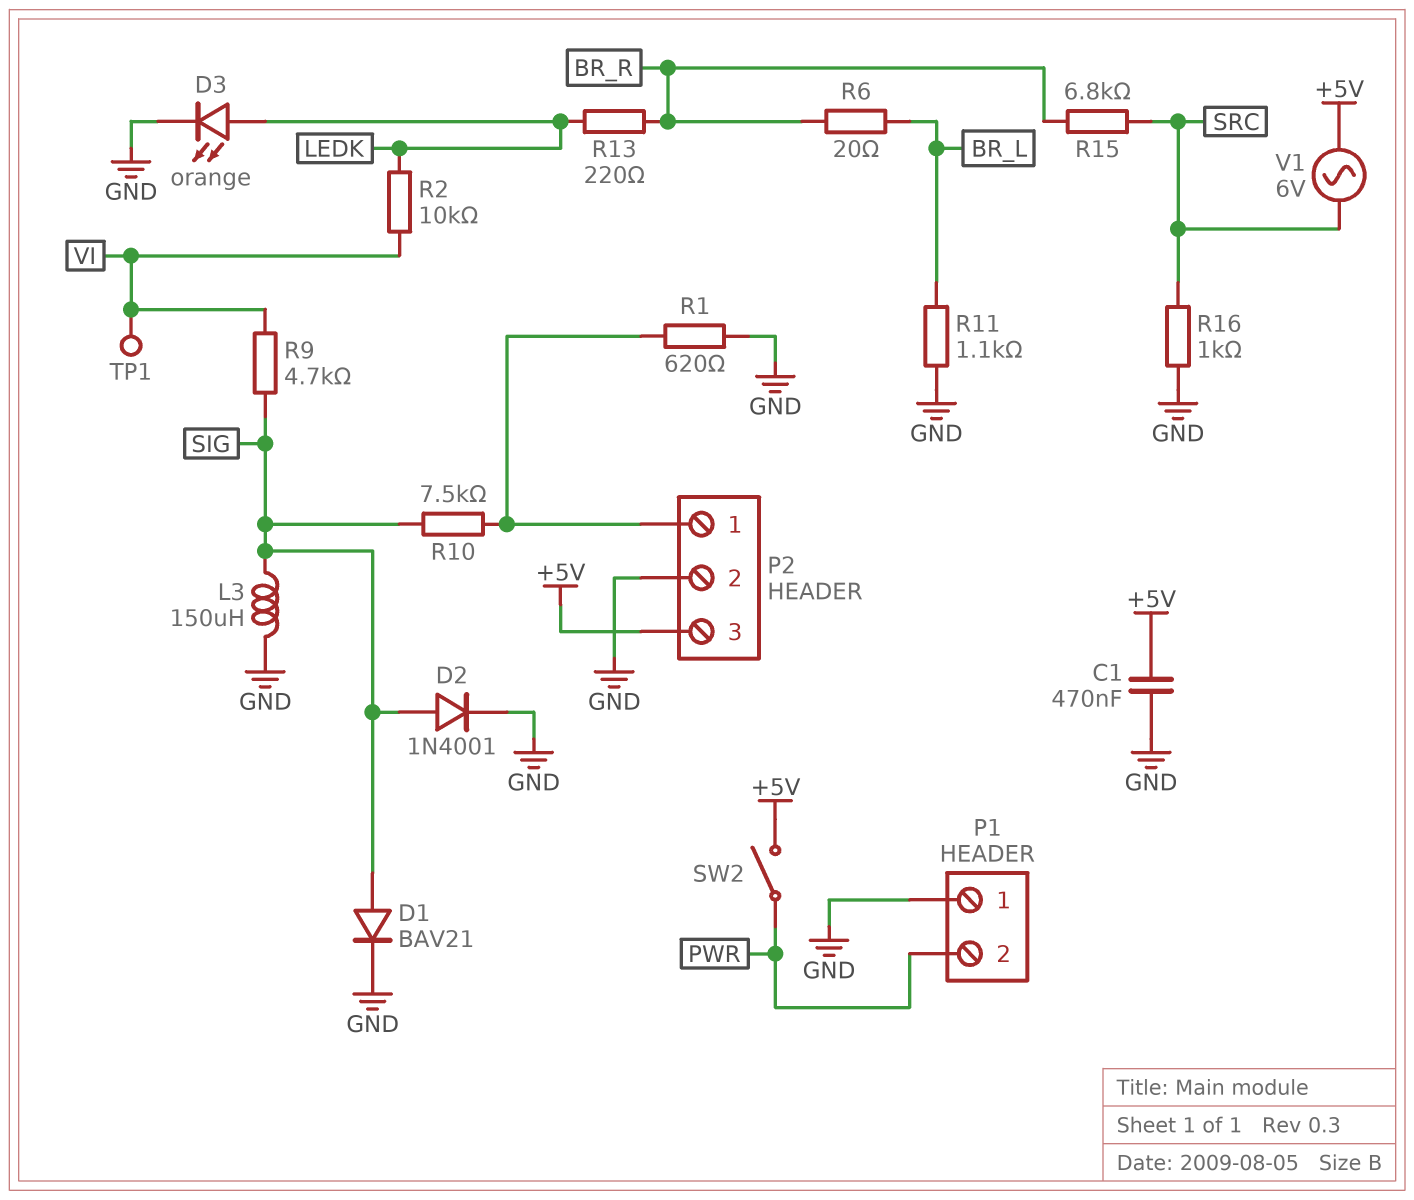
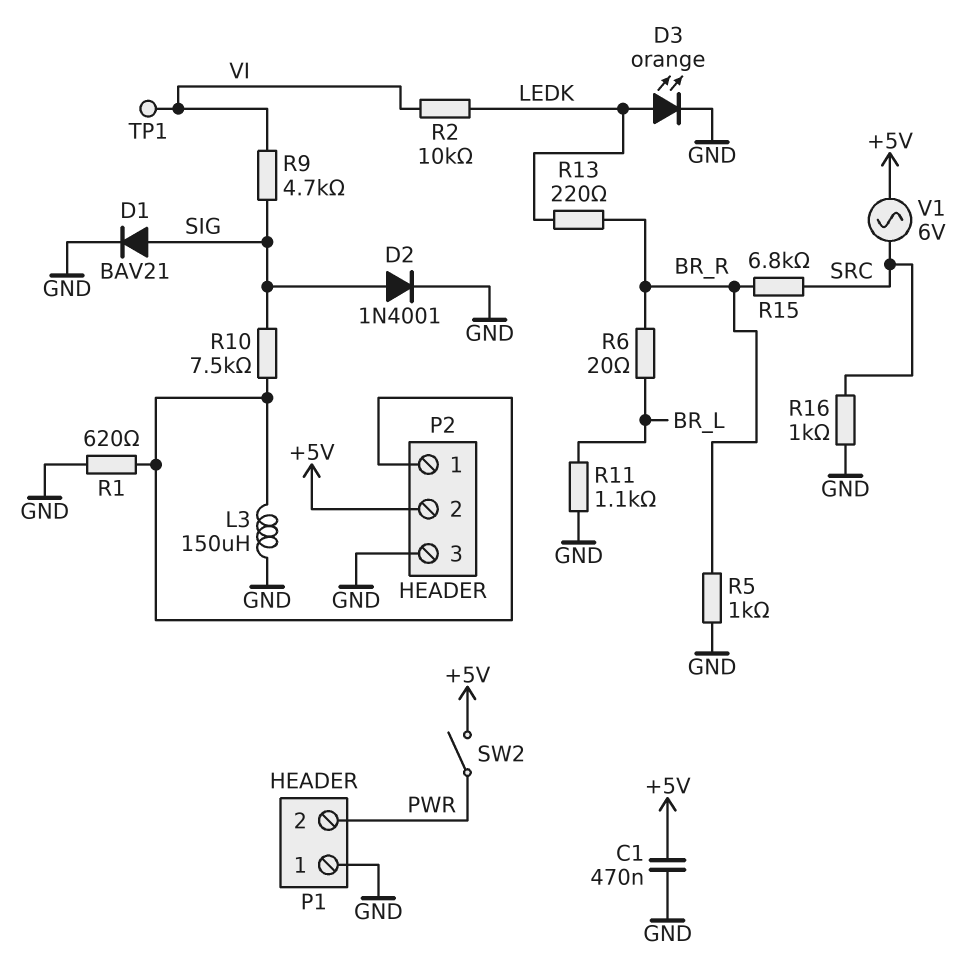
L3: 150uH (GND, SIG) -> 150uH (GND, P2/1)
P2 pin 2: GND -> +5V
P2 pin 3: +5V -> GND
R5: none -> 1k (BR_R, GND)

